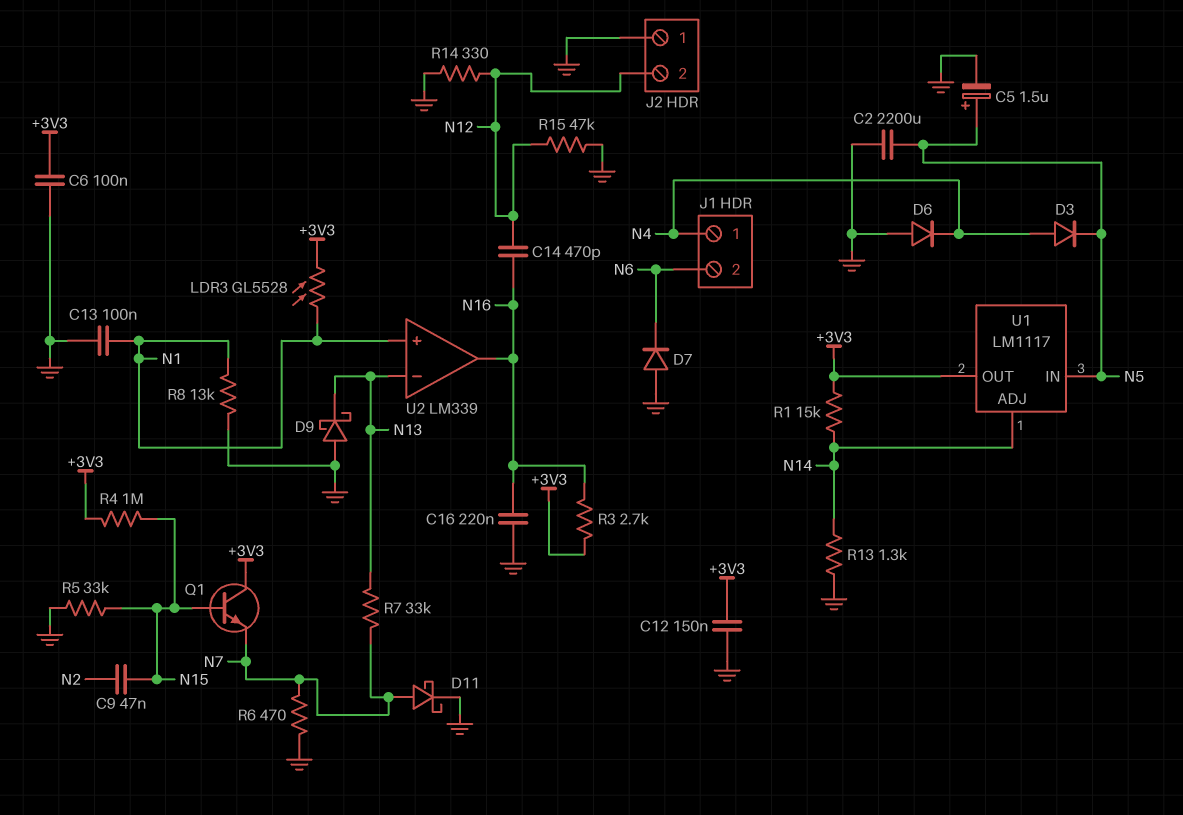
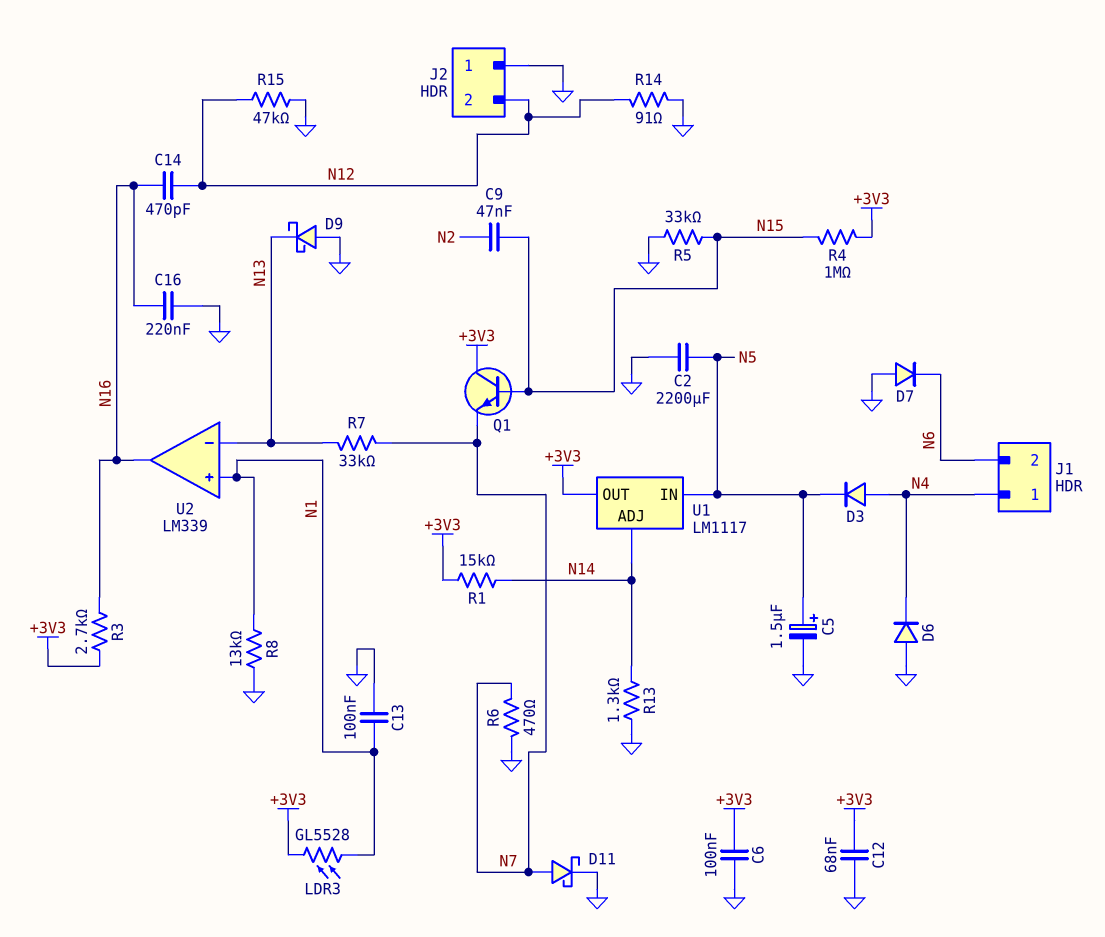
C12: 150nF (+3V3, GND) -> 68nF (+3V3, GND)
R14: 330 (GND, N12) -> 91 (GND, N12)

